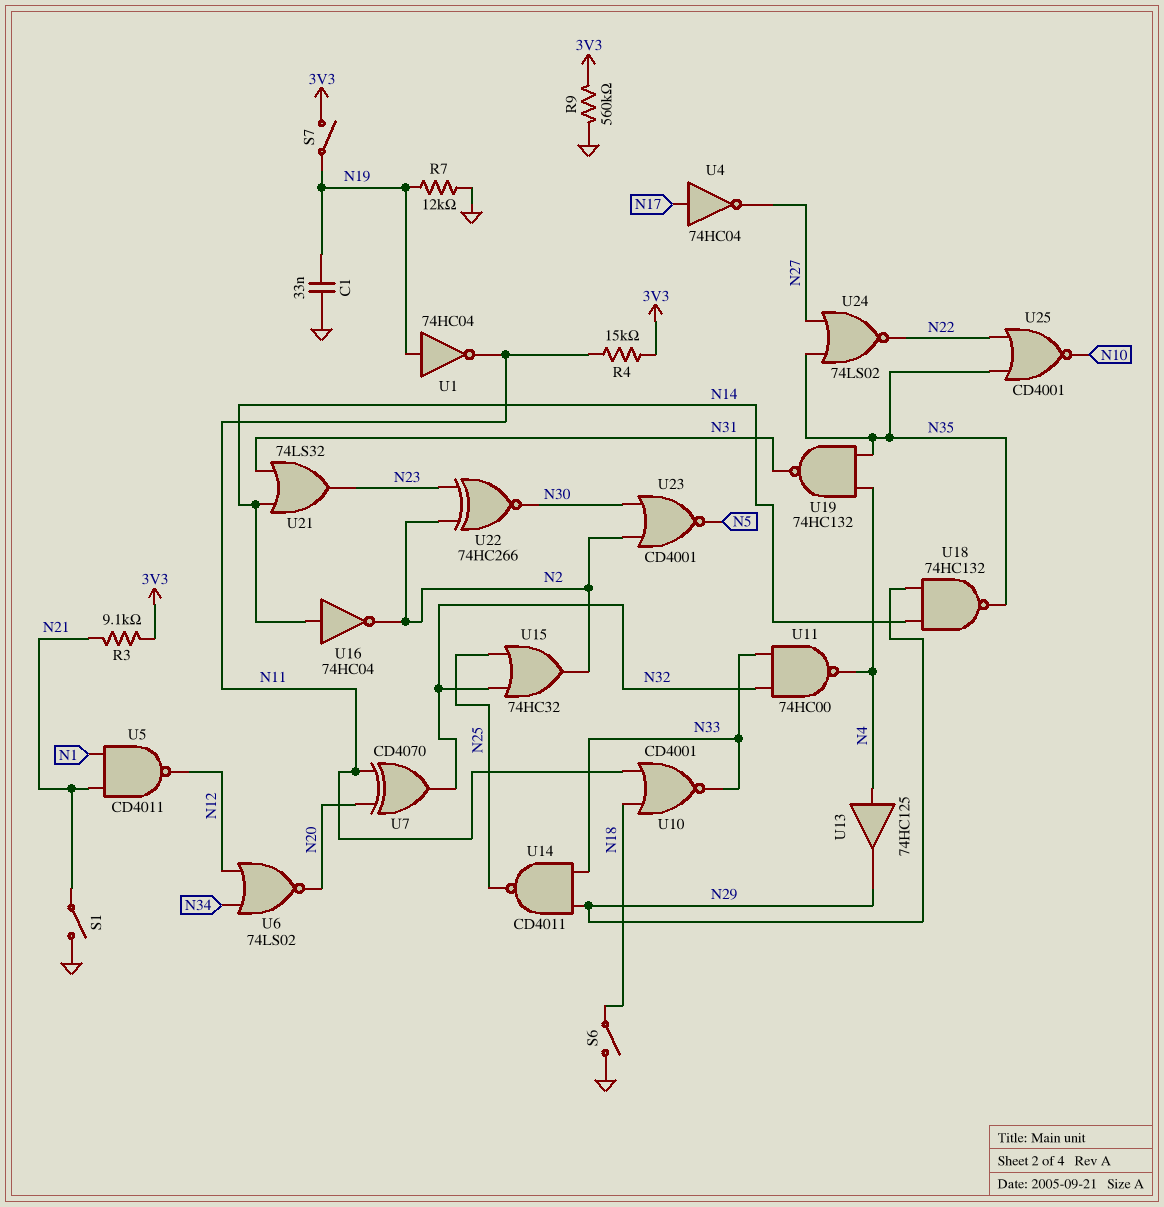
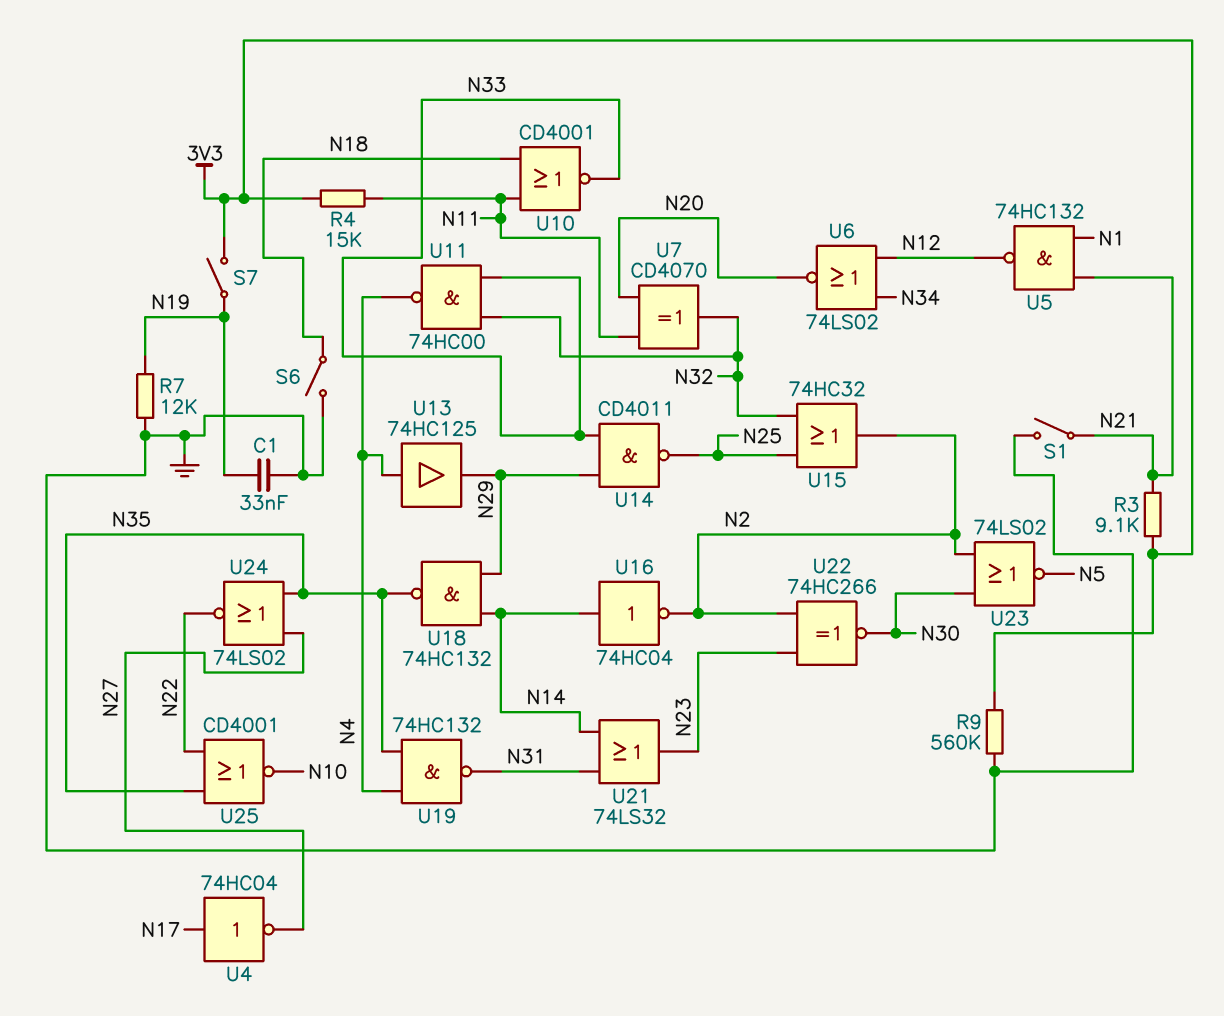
U1: NOT 74HC04 (in N19, out N11) -> none
U5: NAND CD4011 (in N1, in N21, out N12) -> NAND 74HC132 (in N1, in N21, out N12)
U23: NOR CD4001 (in N2, in N30, out N5) -> NOR 74LS02 (in N2, in N30, out N5)

